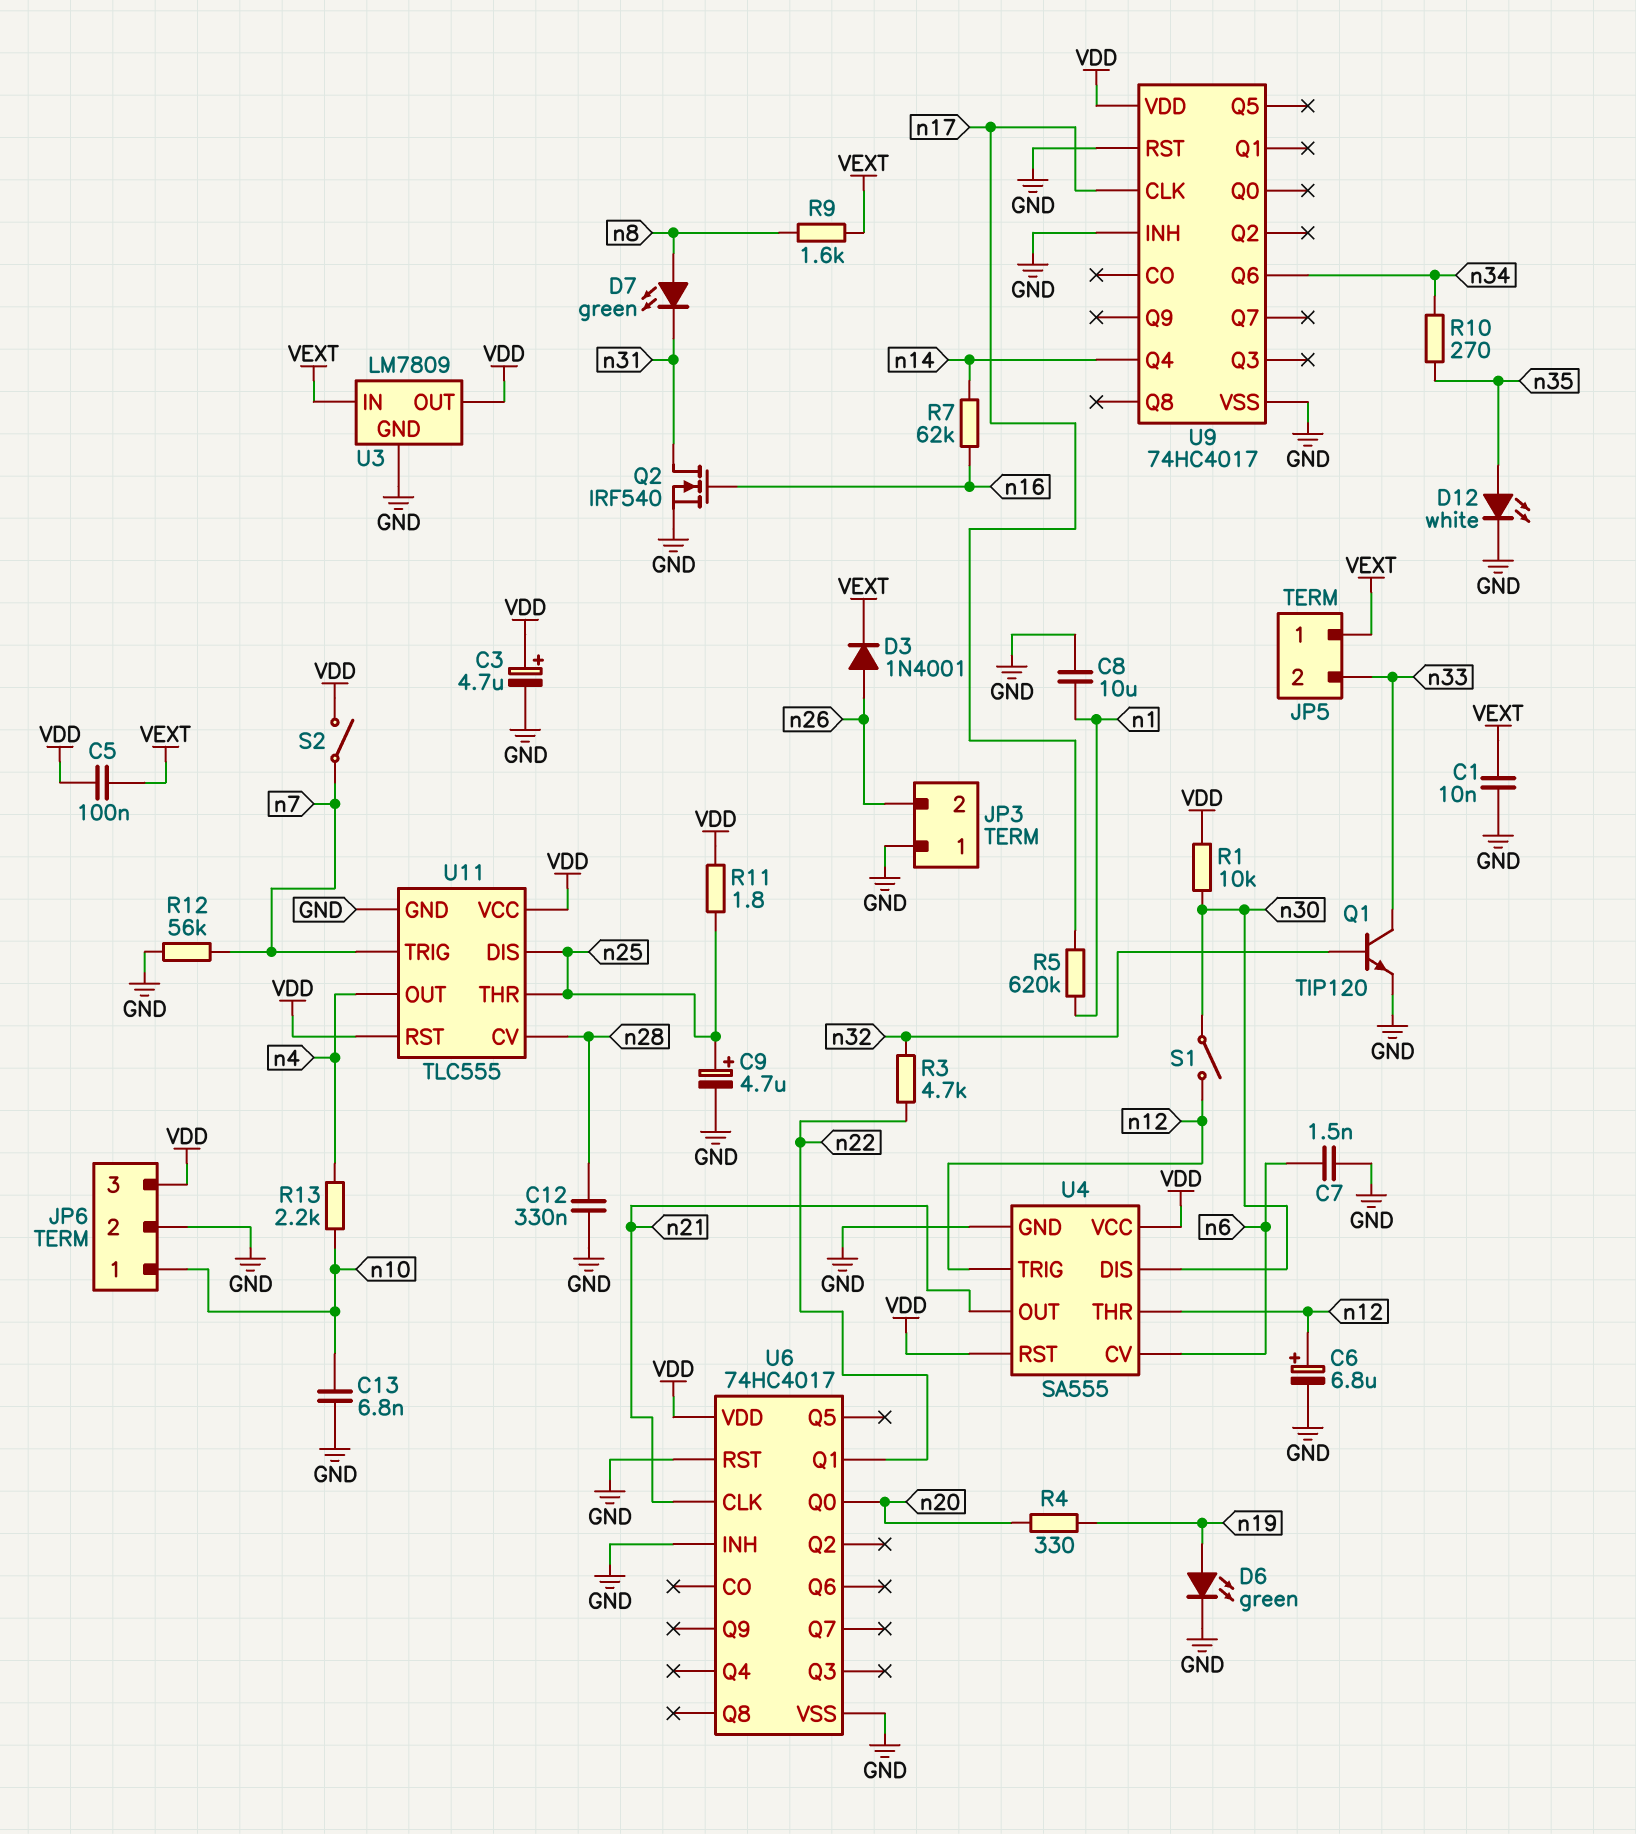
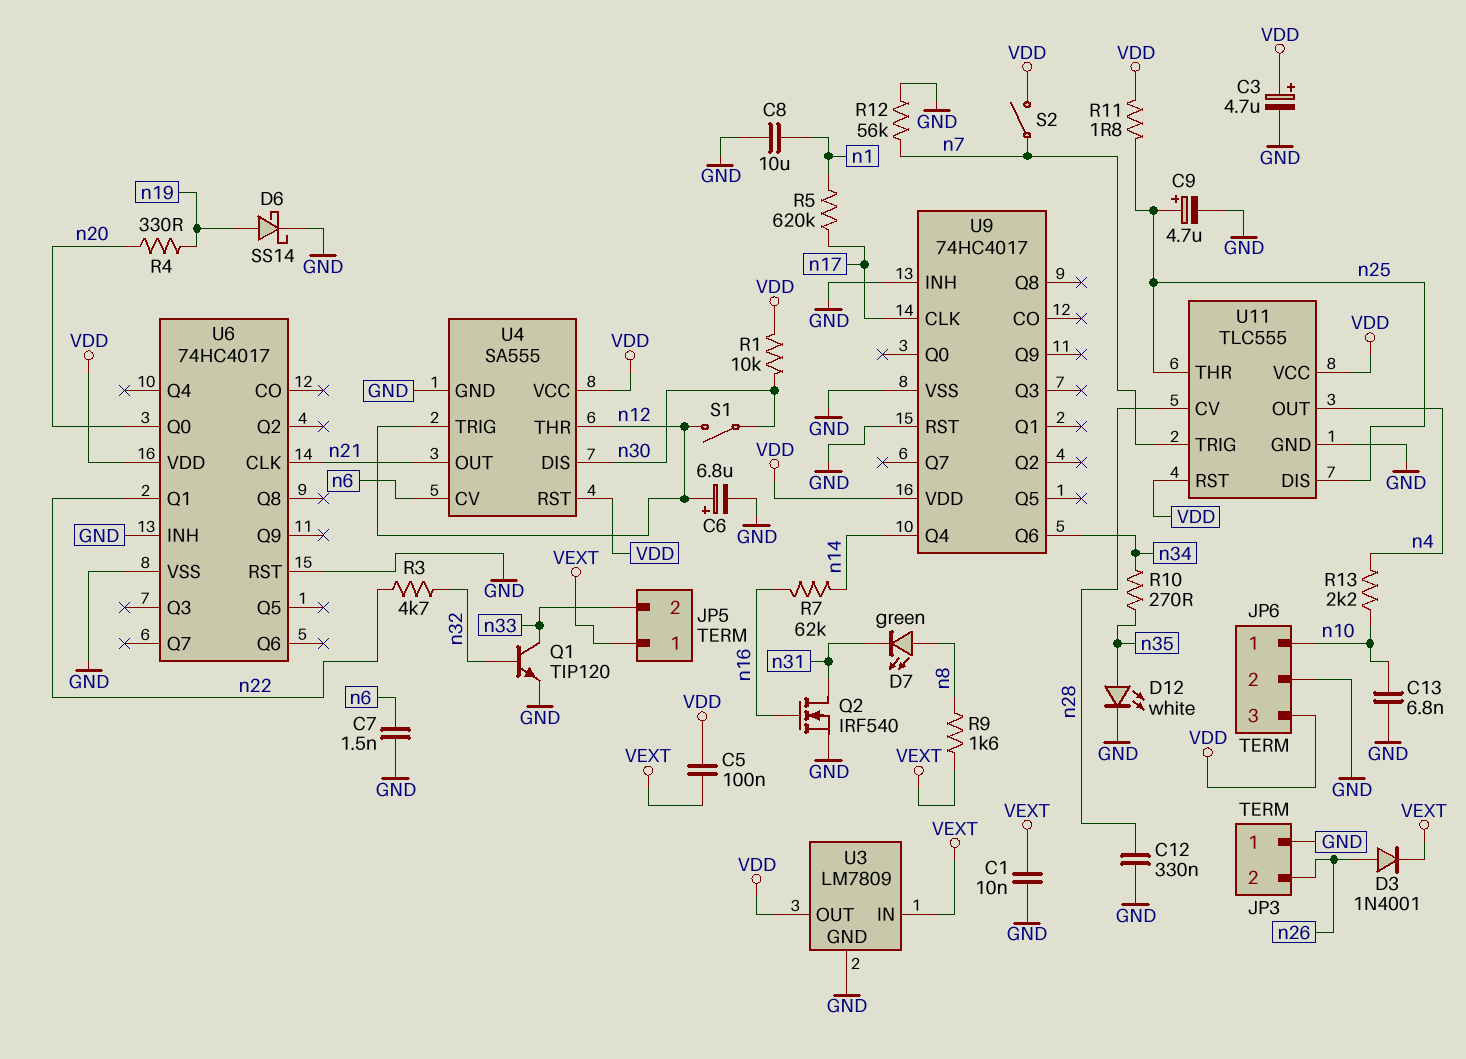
D6: LED green (A n19, K GND) -> schottky SS14 (A n19, K GND)

